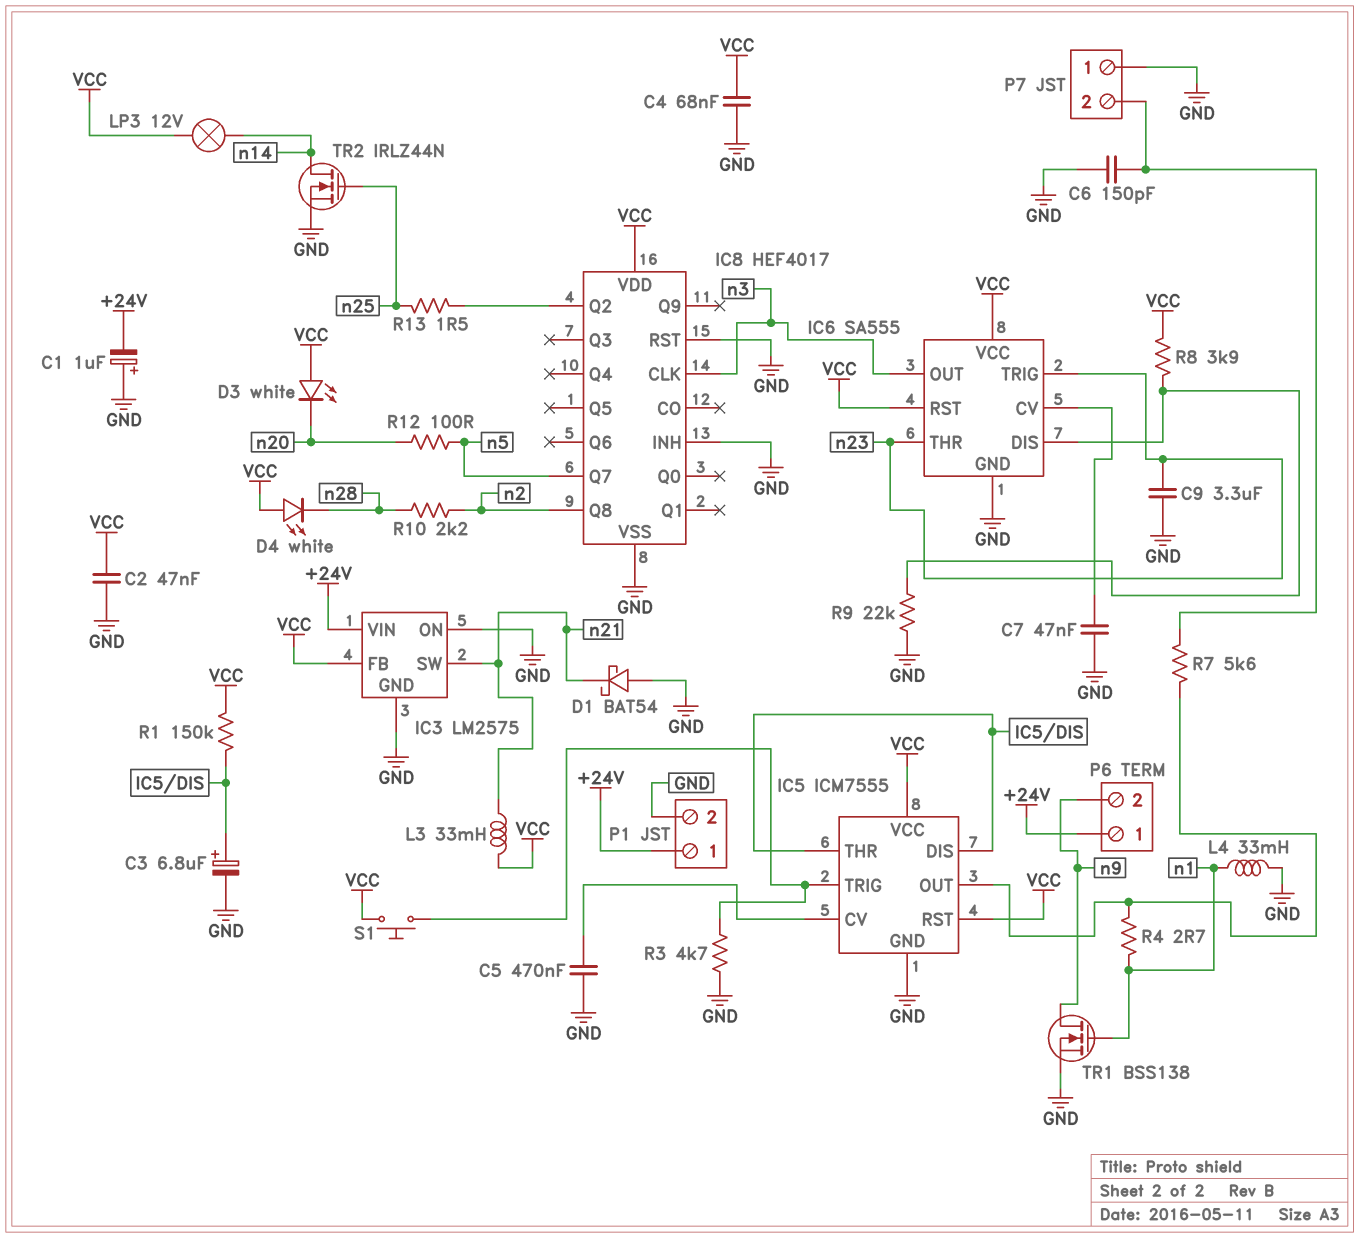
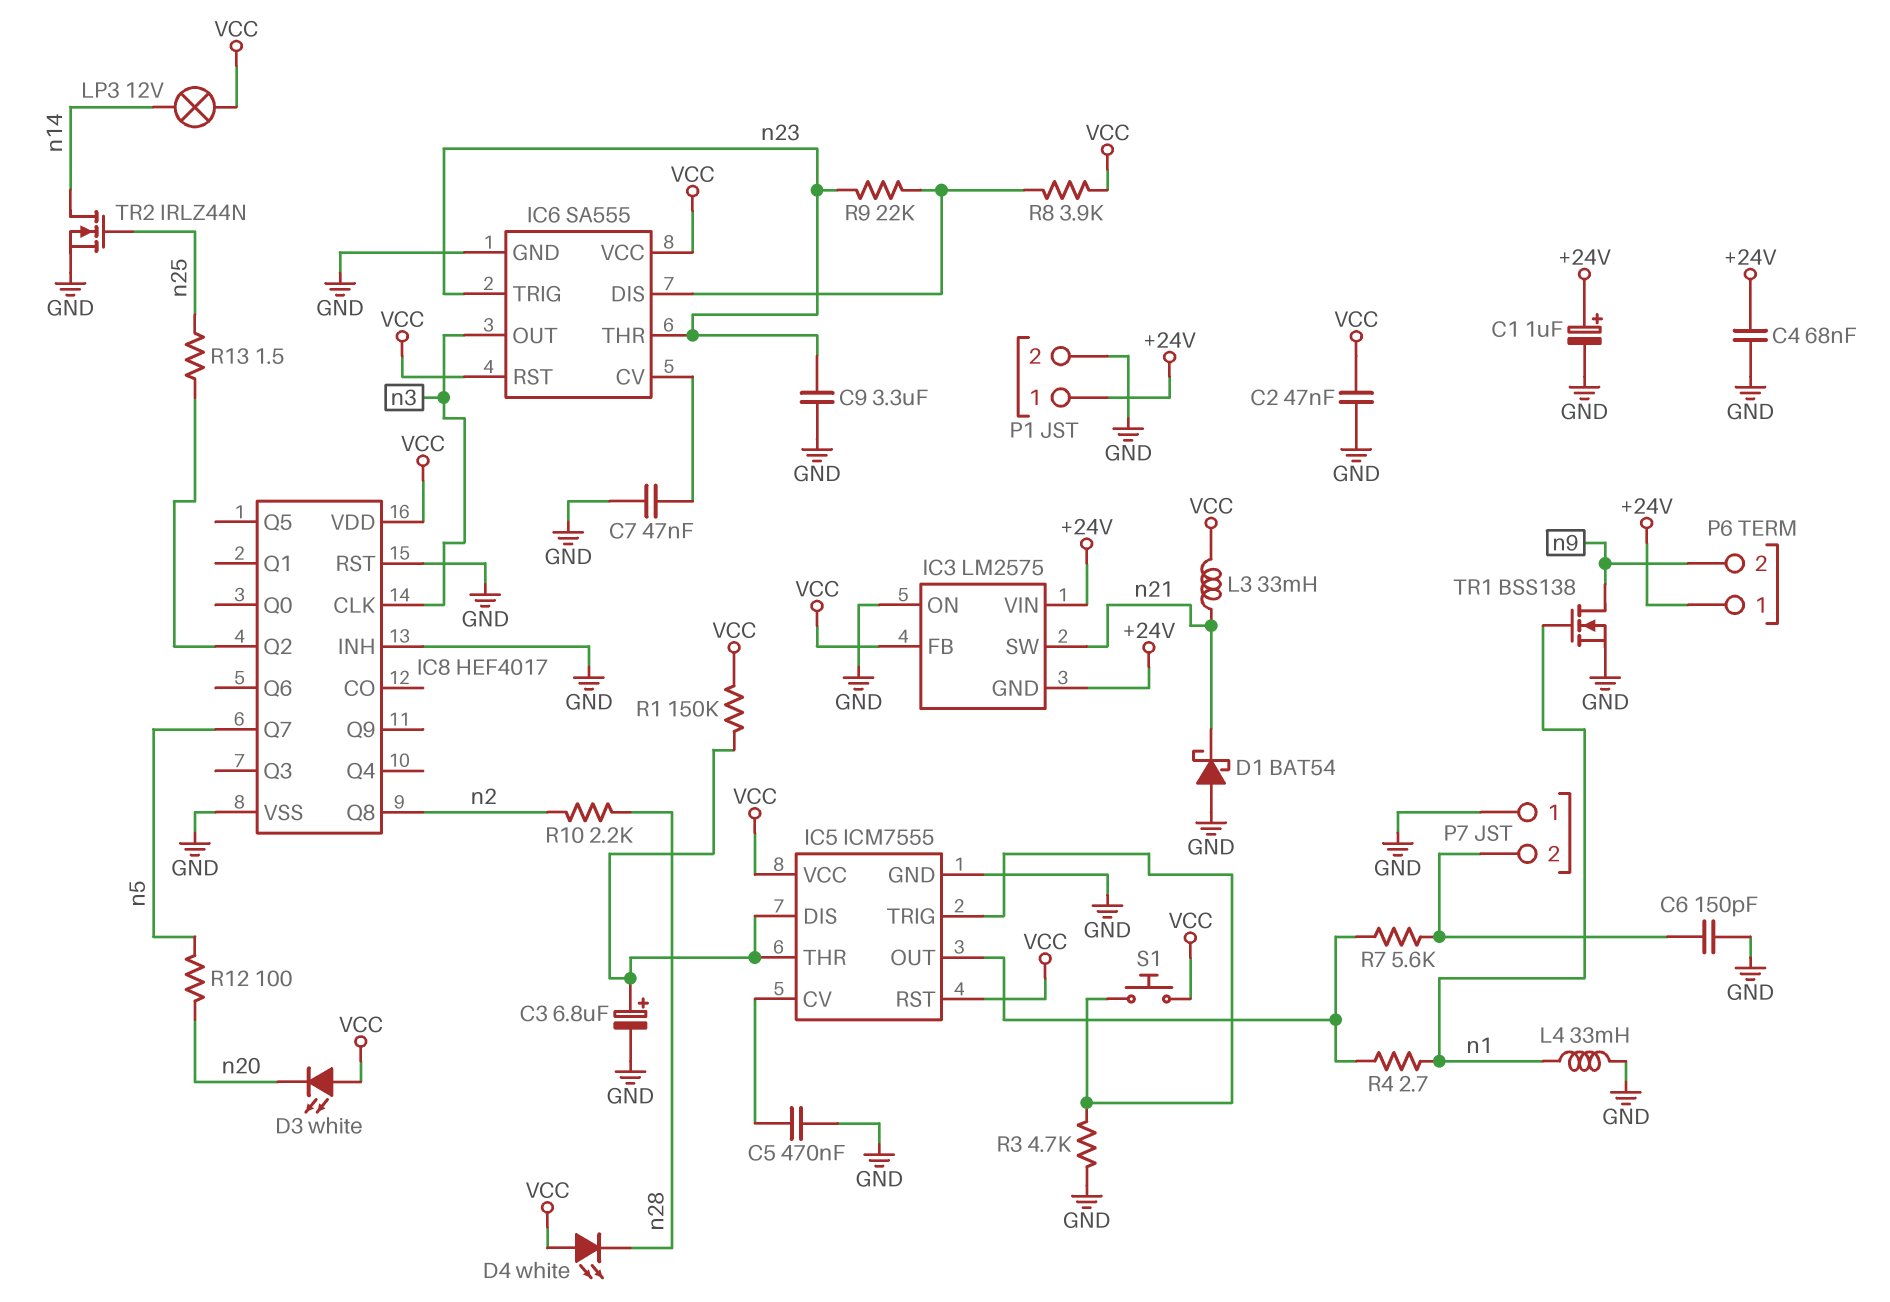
C1: 1uF (plus GND, minus +24V) -> 1uF (plus +24V, minus GND)
C4: 68nF (GND, VCC) -> 68nF (+24V, GND)
IC3 pin GND: GND -> +24V
R9: 22k (GND, IC6/DIS) -> 22k (IC6/DIS, n23)

